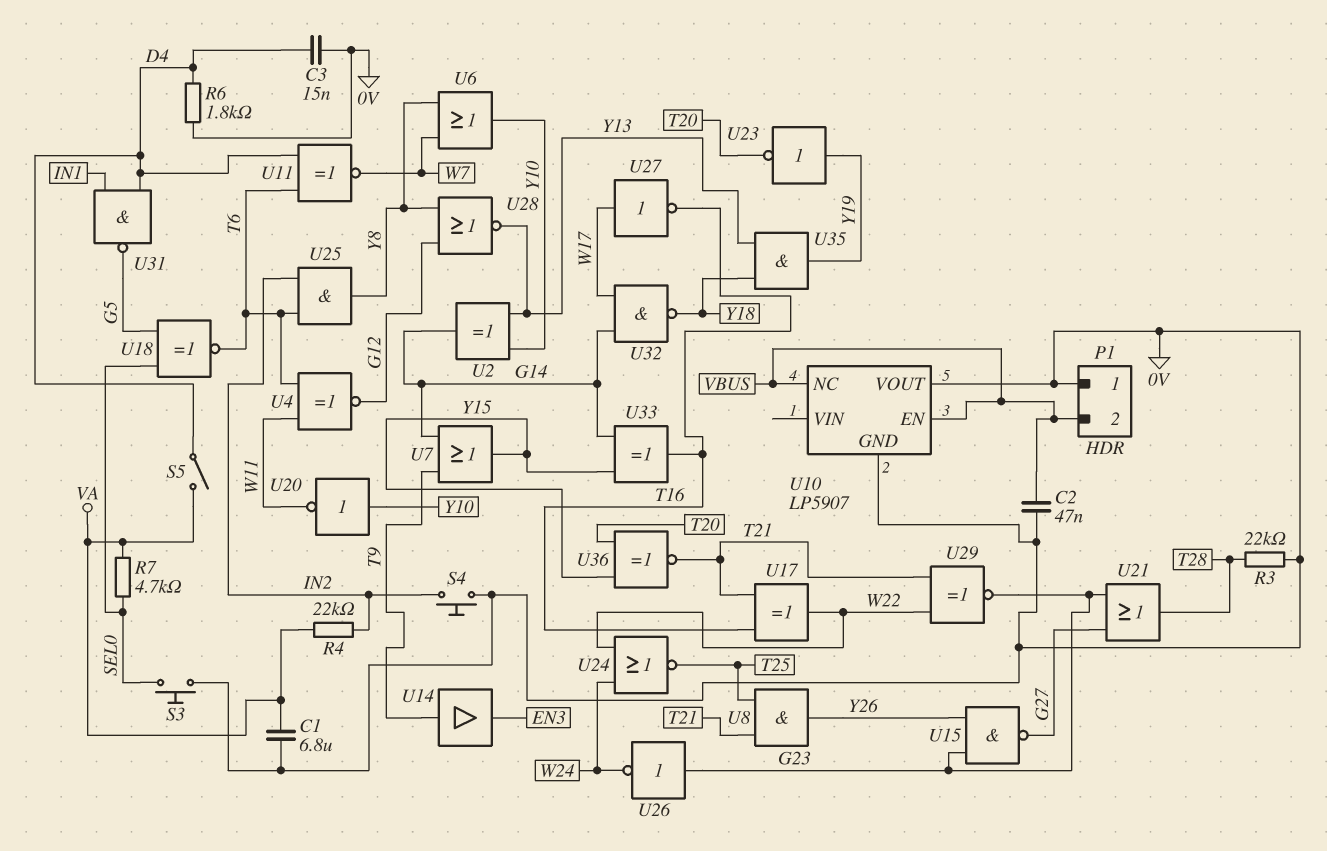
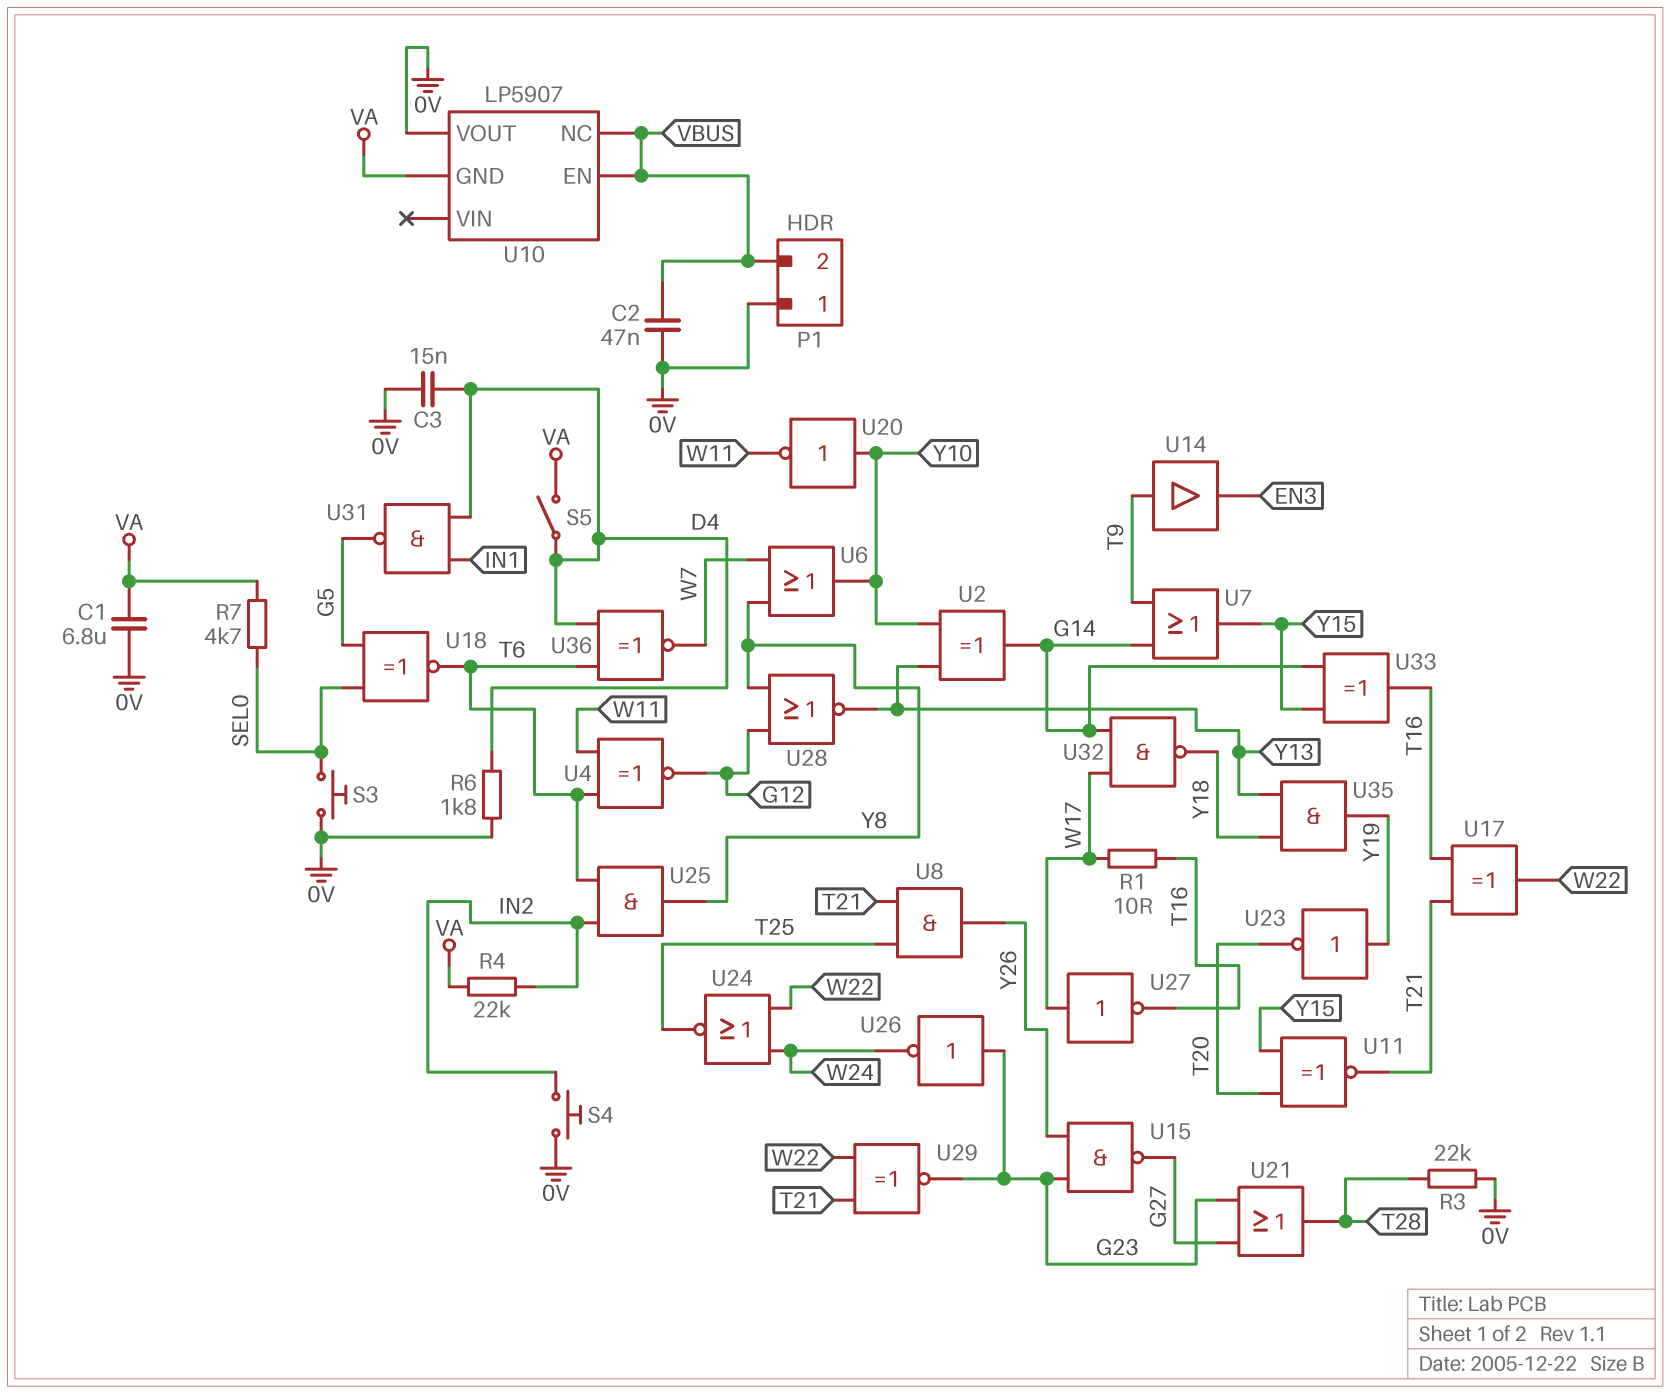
R1: none -> 10 (T16, W17)
U10 pin GND: 0V -> VA
U11: XNOR (in D4, in T6, out W7) -> XNOR (in T20, in Y15, out T21)
U36: XNOR (in T20, in Y15, out T21) -> XNOR (in D4, in T6, out W7)

